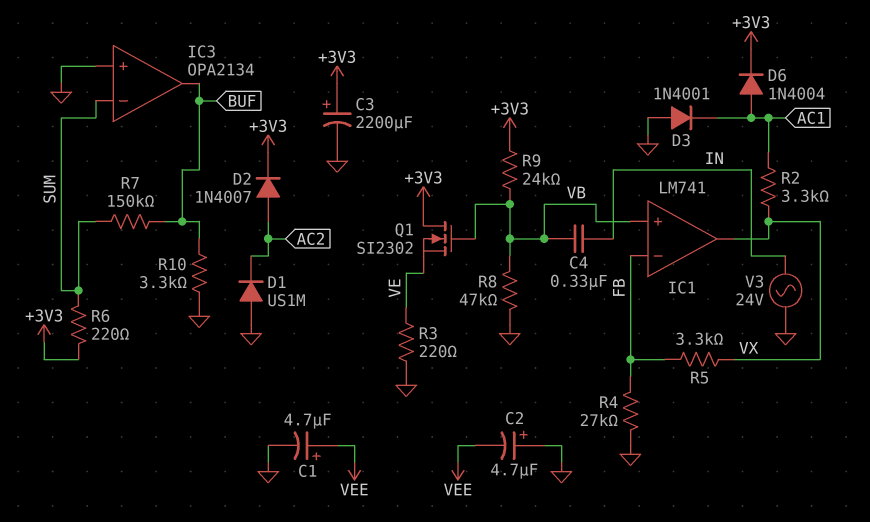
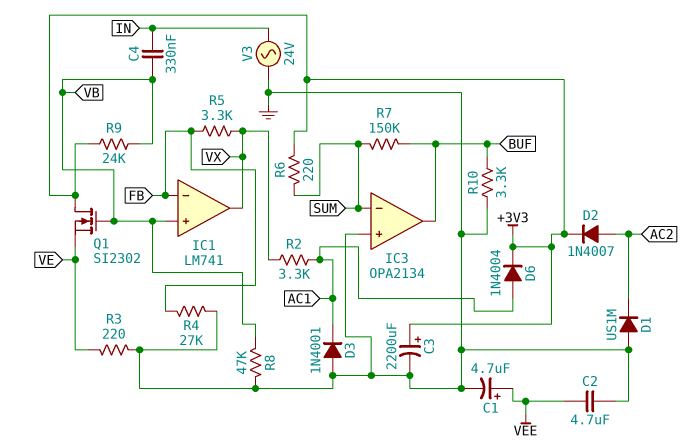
C2: 4.7uF (plus GND, minus VEE) -> 4.7uF (GND, VEE)

